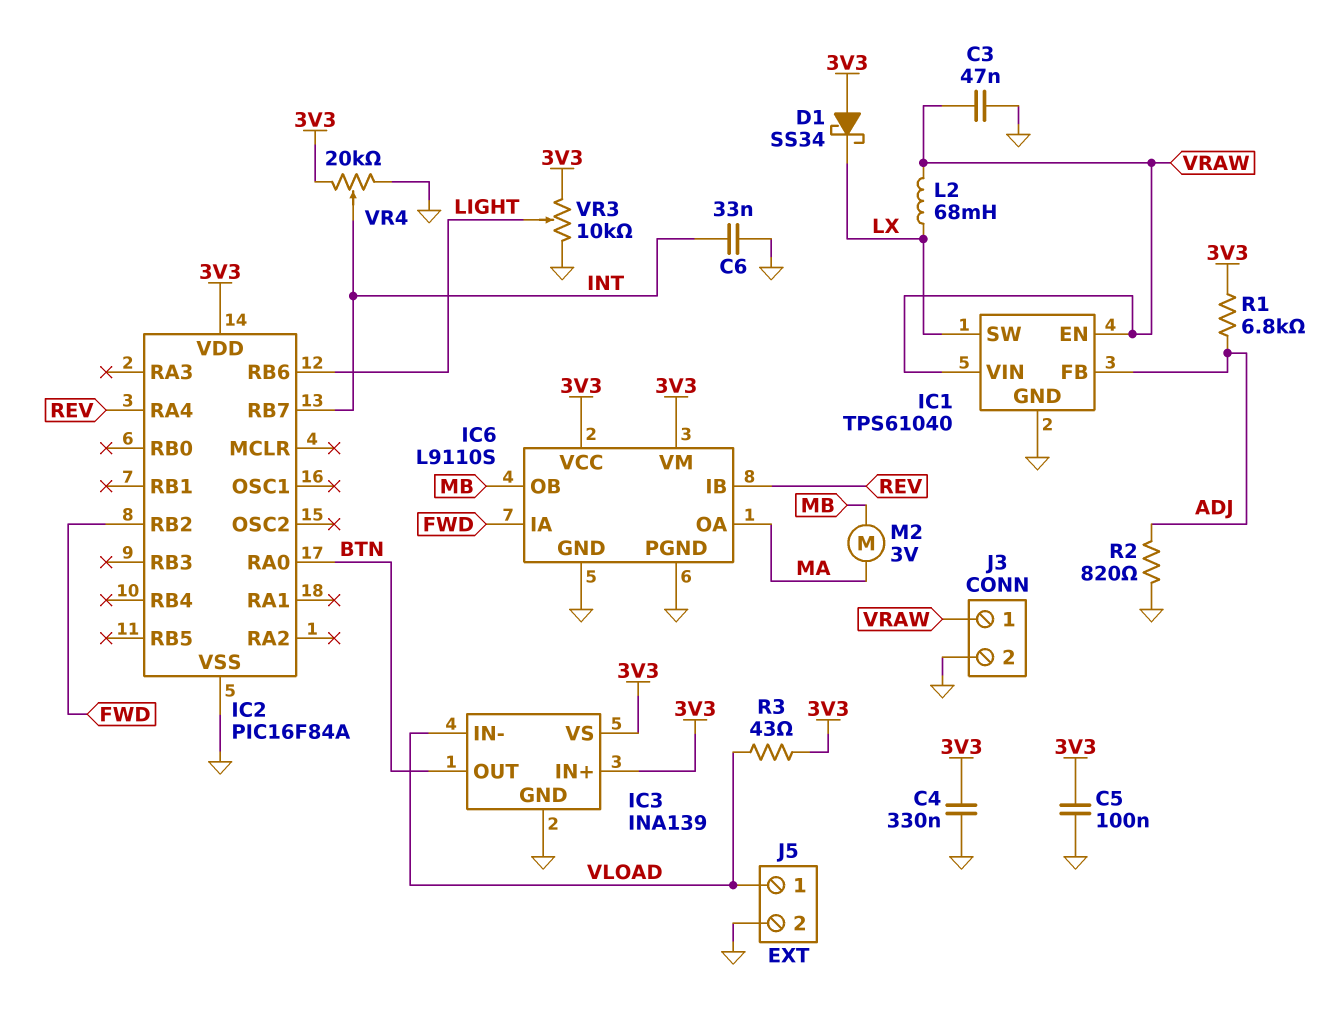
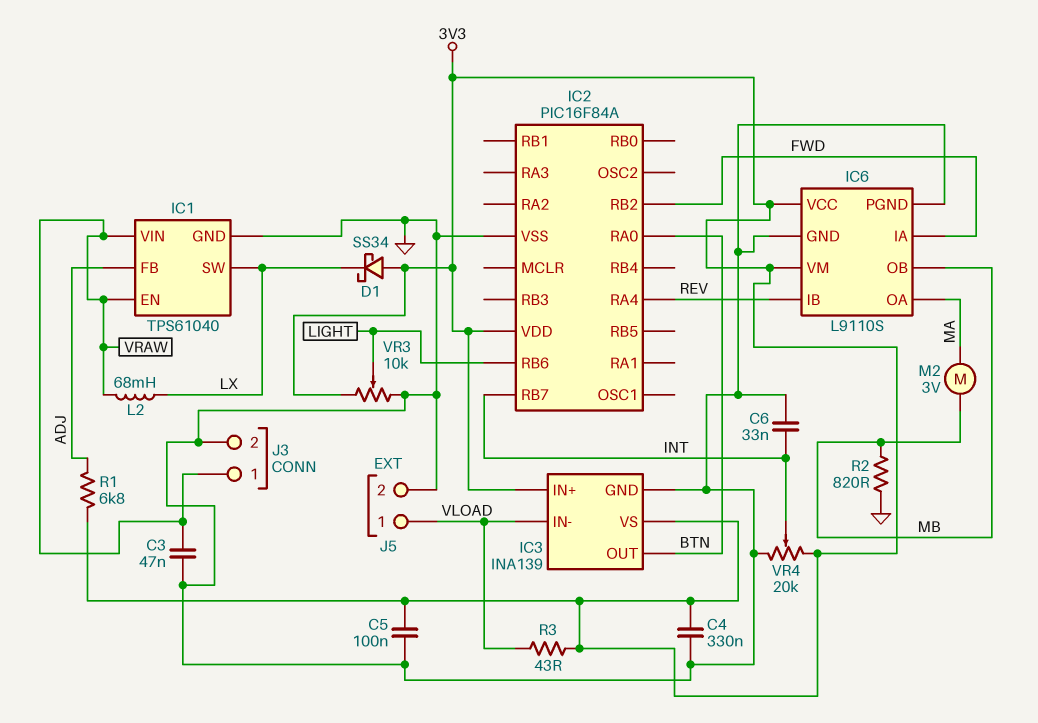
R2: 820 (ADJ, GND) -> 820 (GND, MB)

